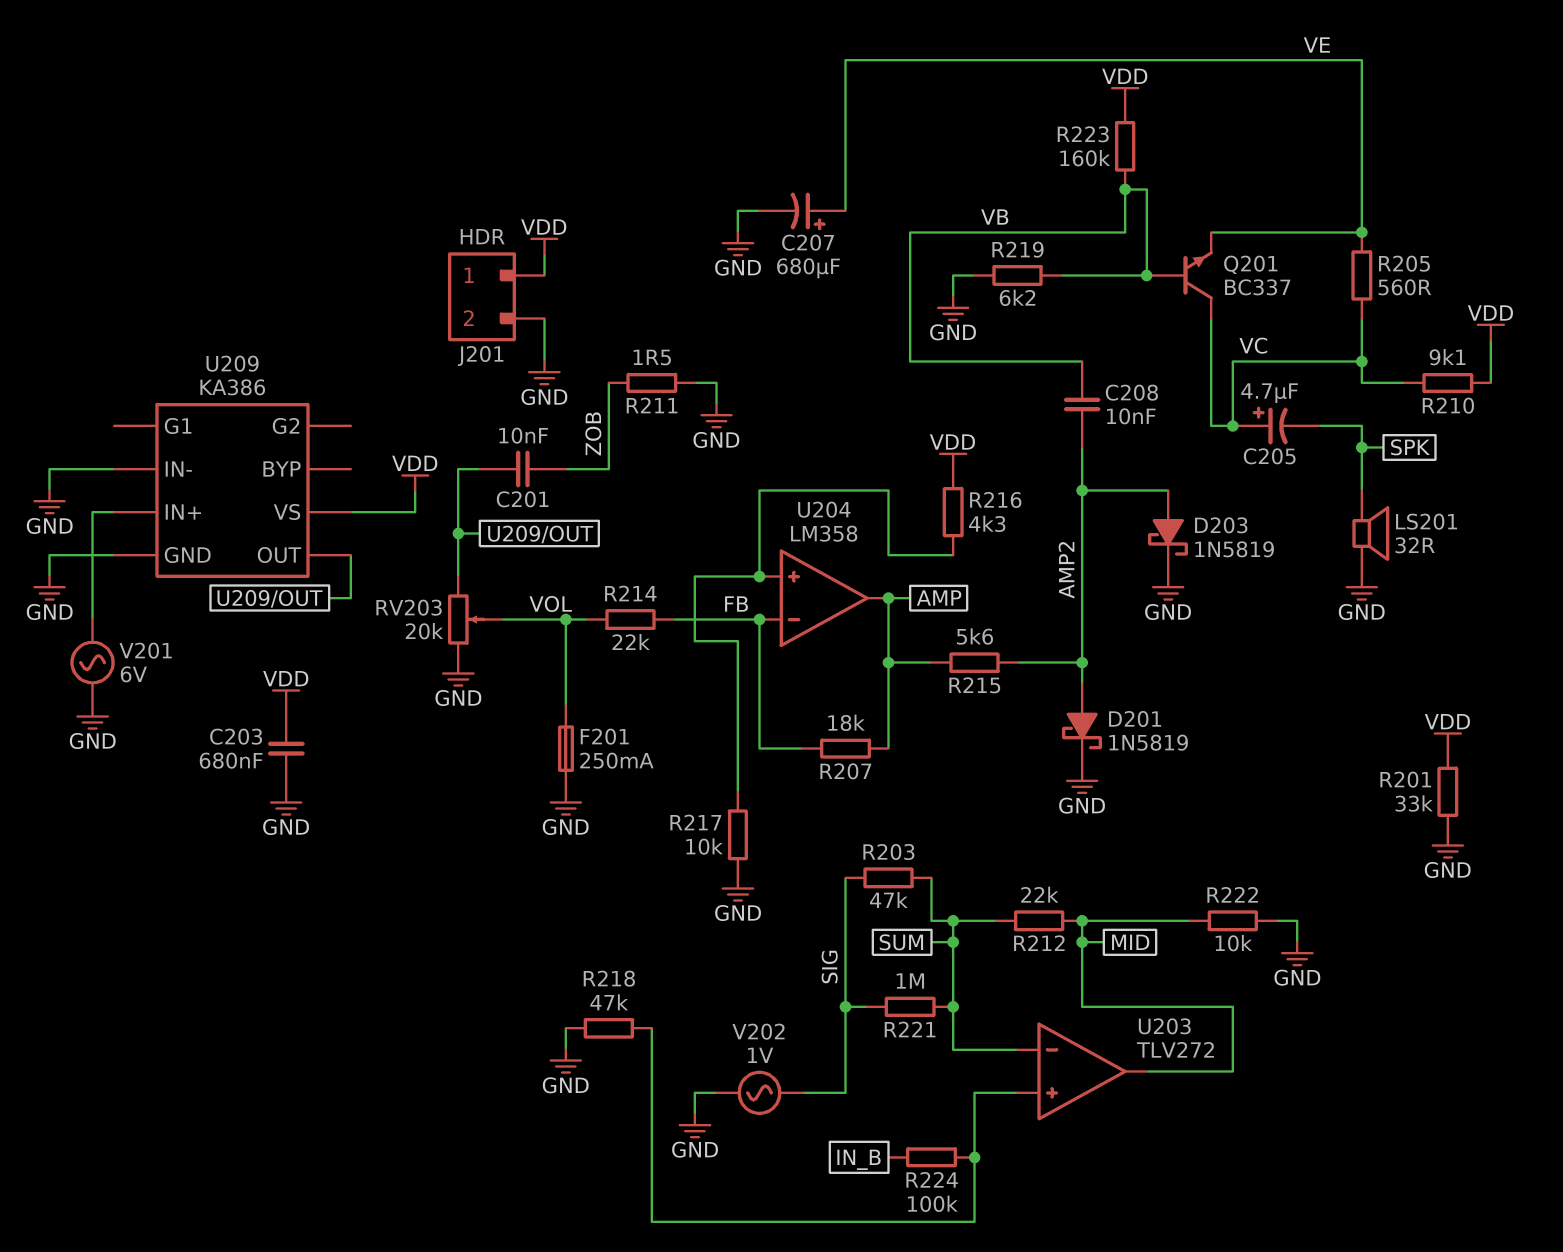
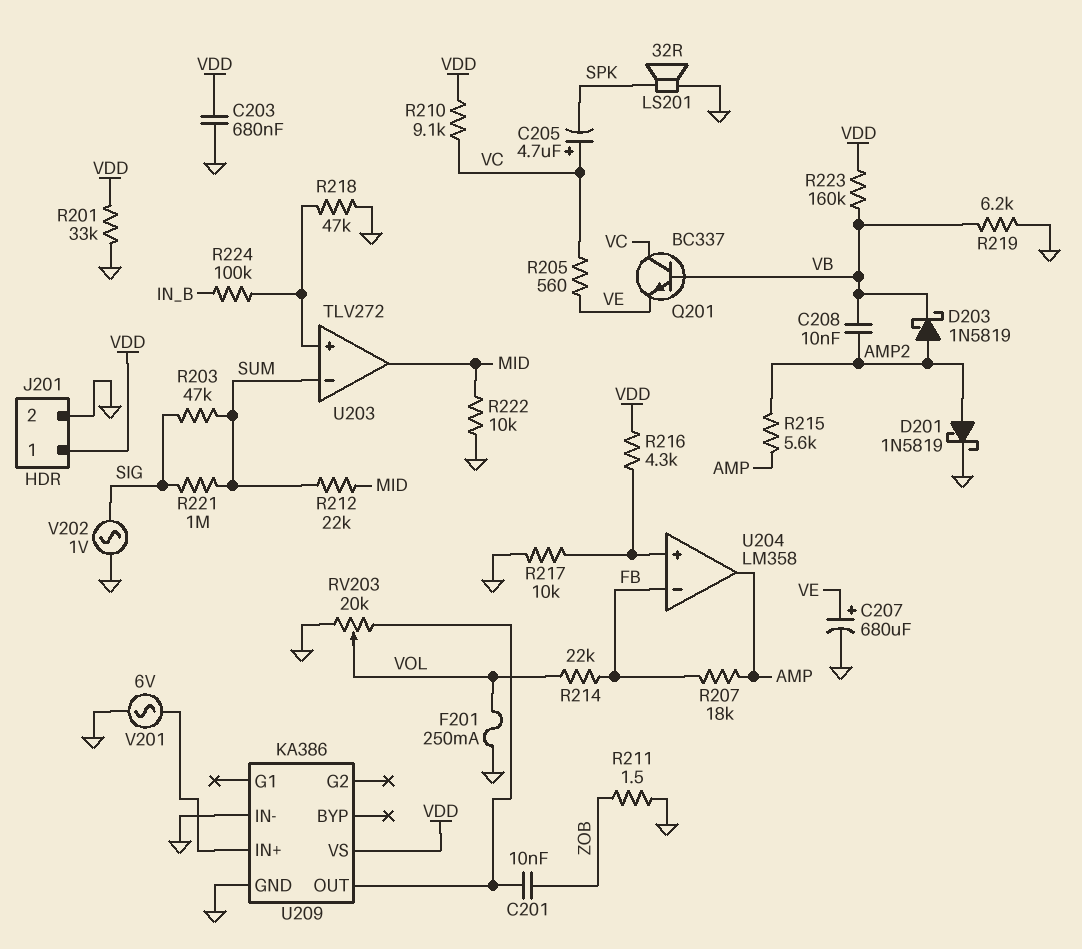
D203: schottky 1N5819 (A AMP2, K GND) -> schottky 1N5819 (A AMP2, K VB)

